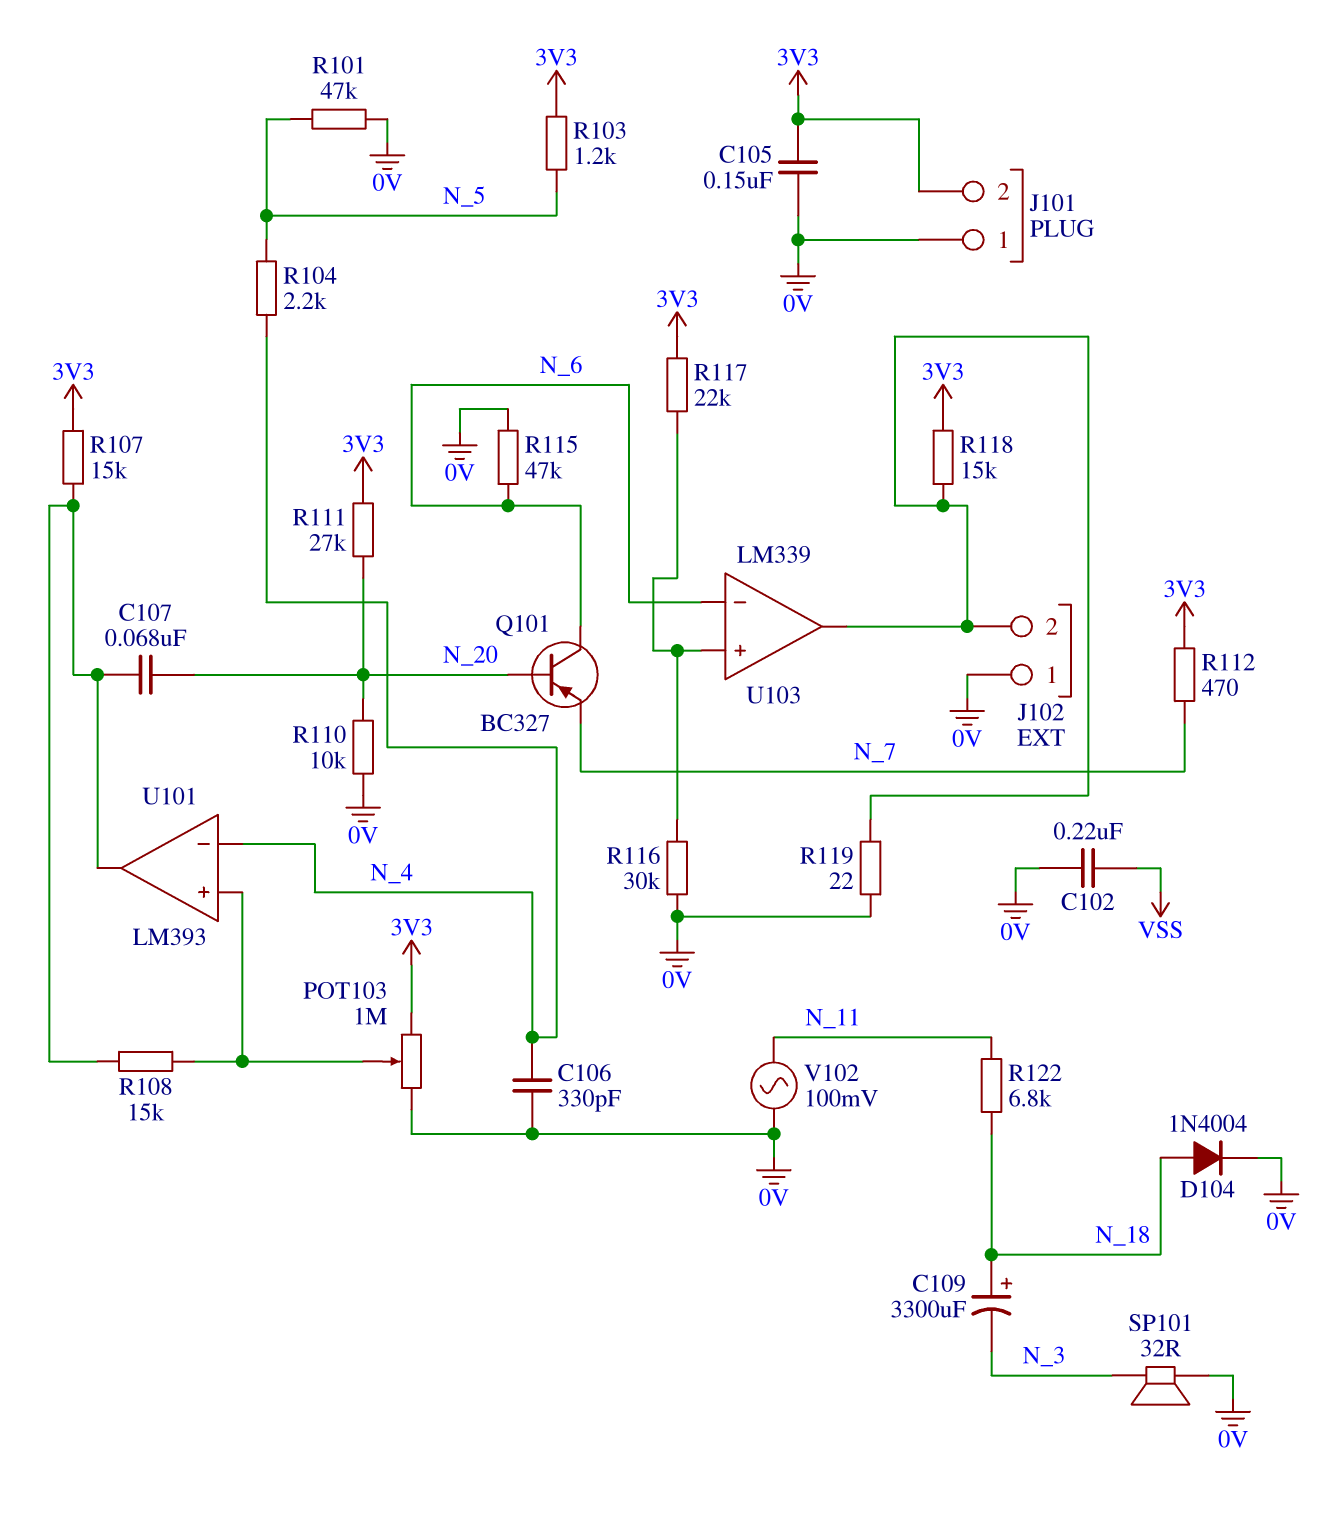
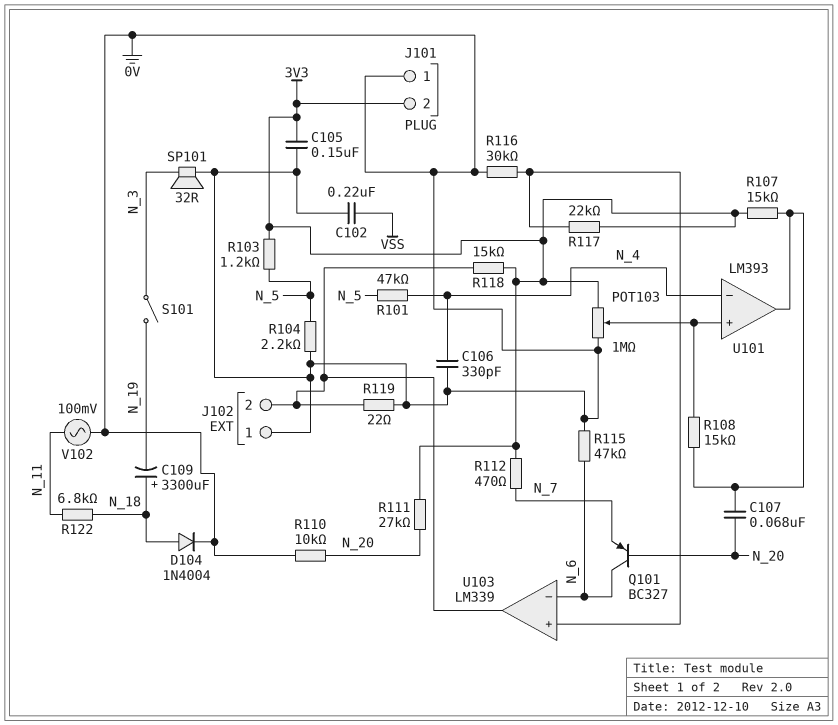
C109: 3300uF (plus N_18, minus N_3) -> 3300uF (plus N_18, minus N_19)
R101: 47k (0V, N_5) -> 47k (N_4, N_5)
R104: 2.2k (N_4, N_5) -> 2.2k (0V, N_5)
S101: none -> switch (N_3, N_19)

